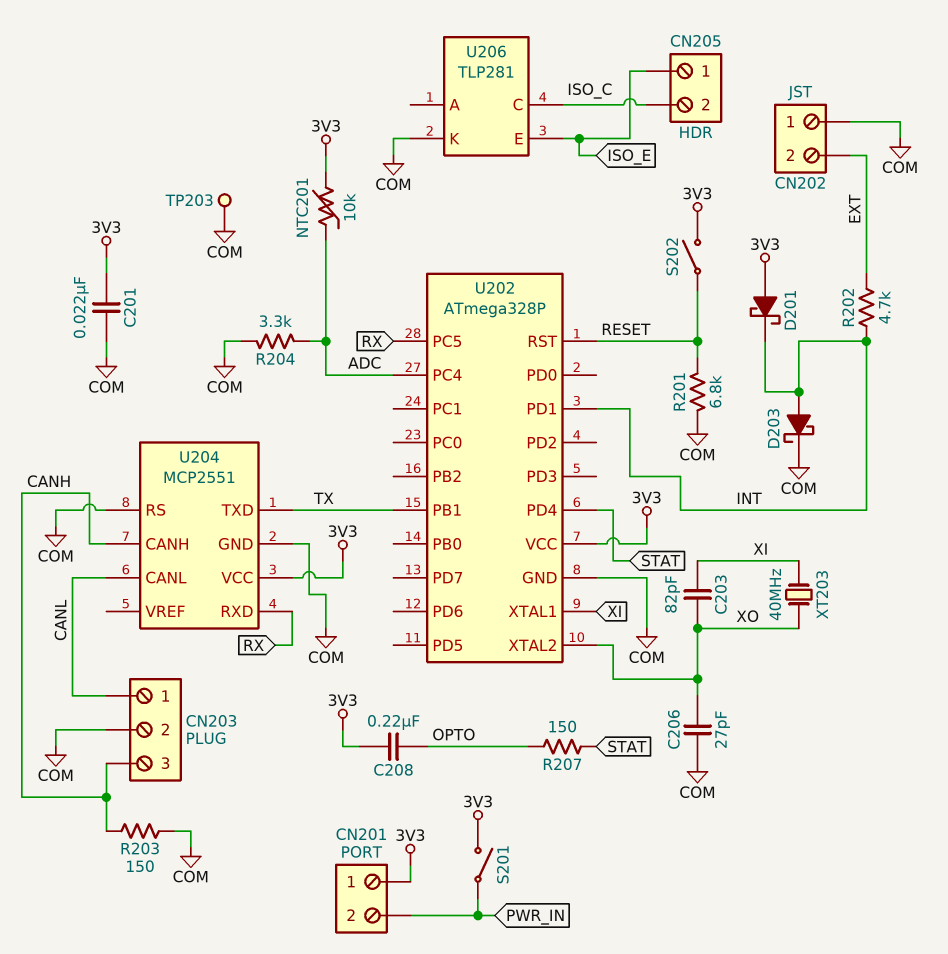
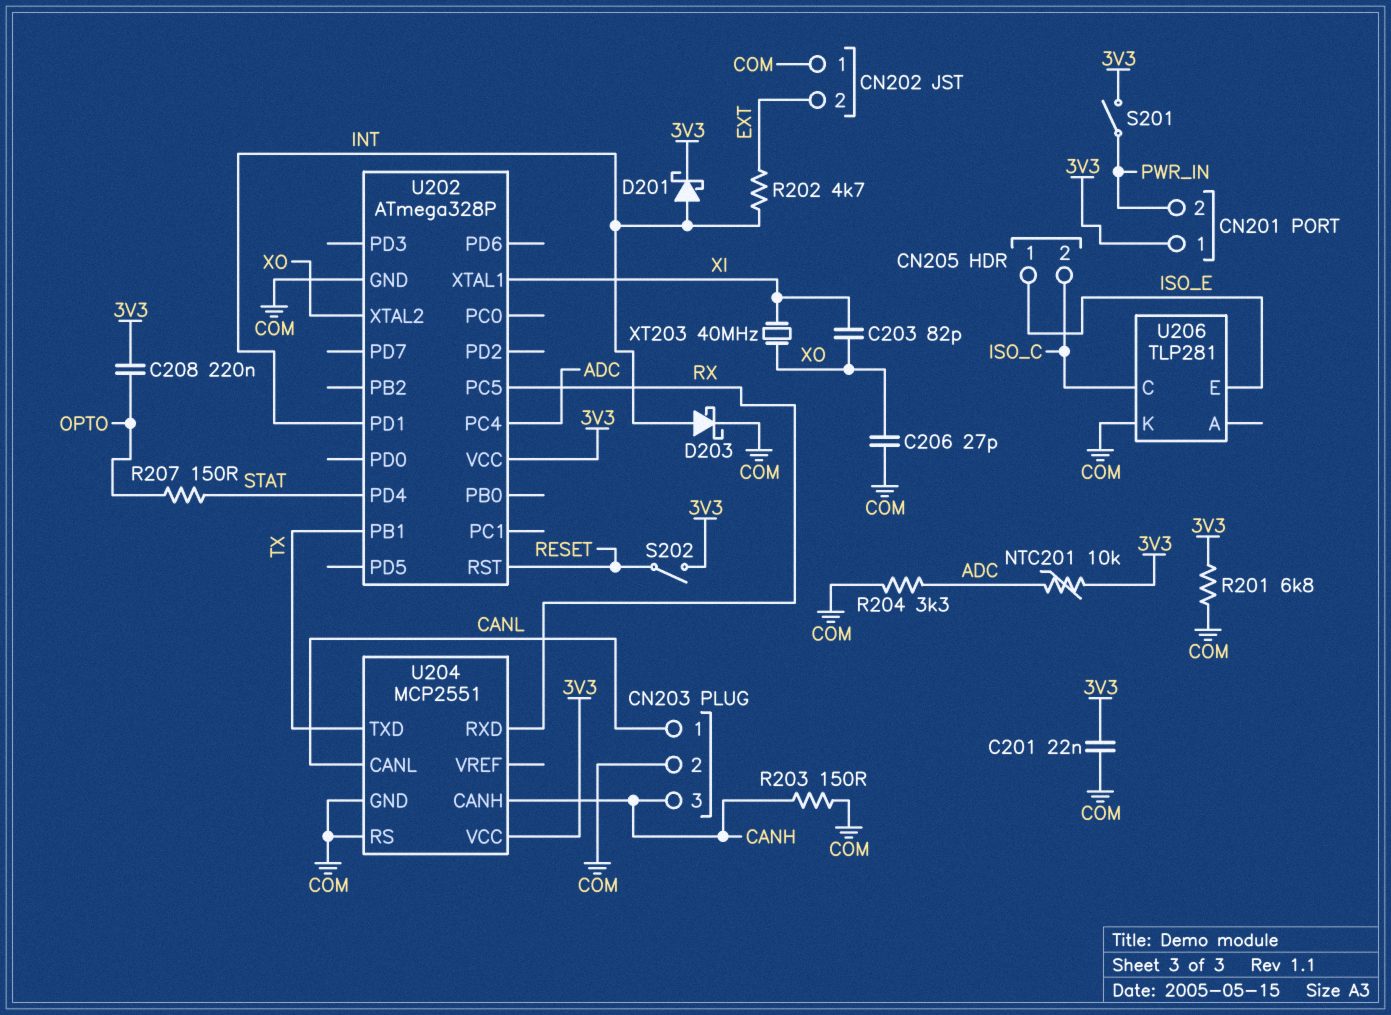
D201: schottky (A 3V3, K INT) -> schottky (A INT, K 3V3)
R201: 6.8k (COM, RESET) -> 6.8k (3V3, COM)
TP203: test point (COM) -> none

